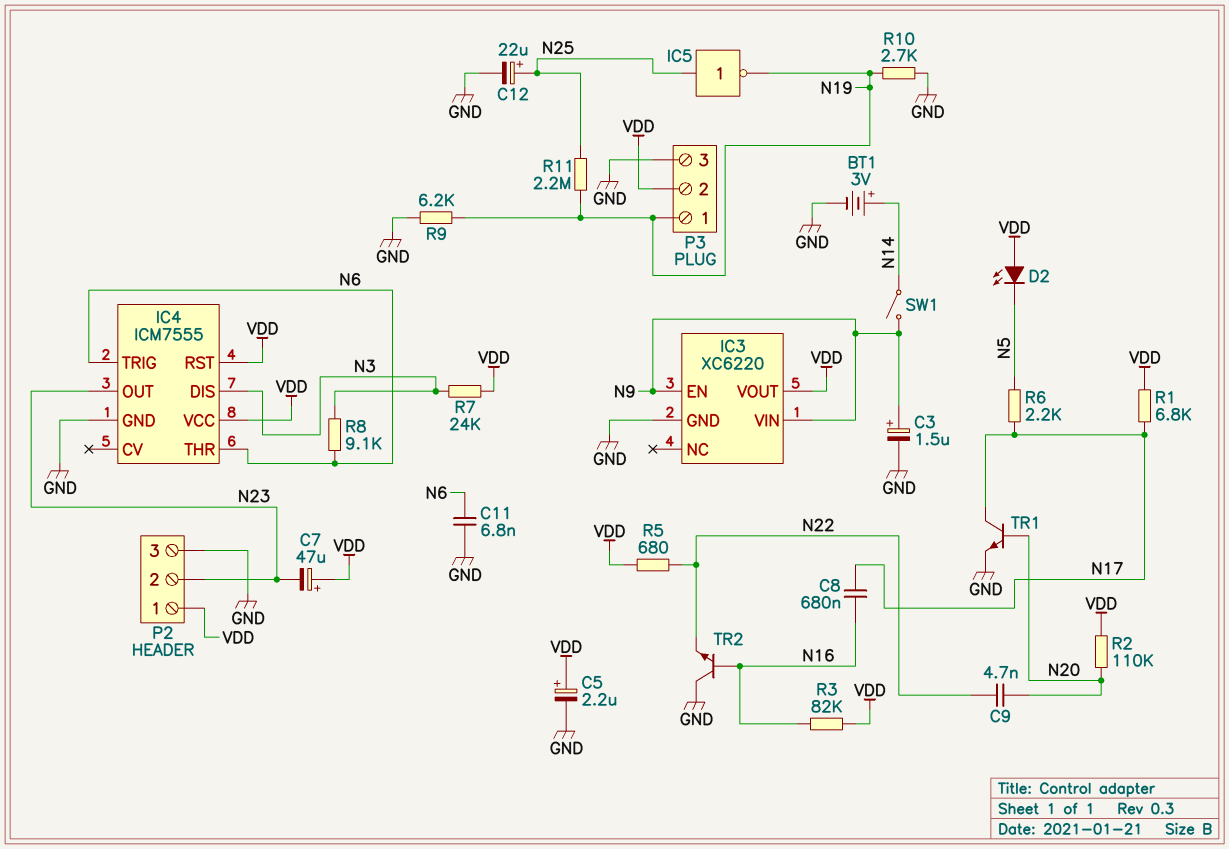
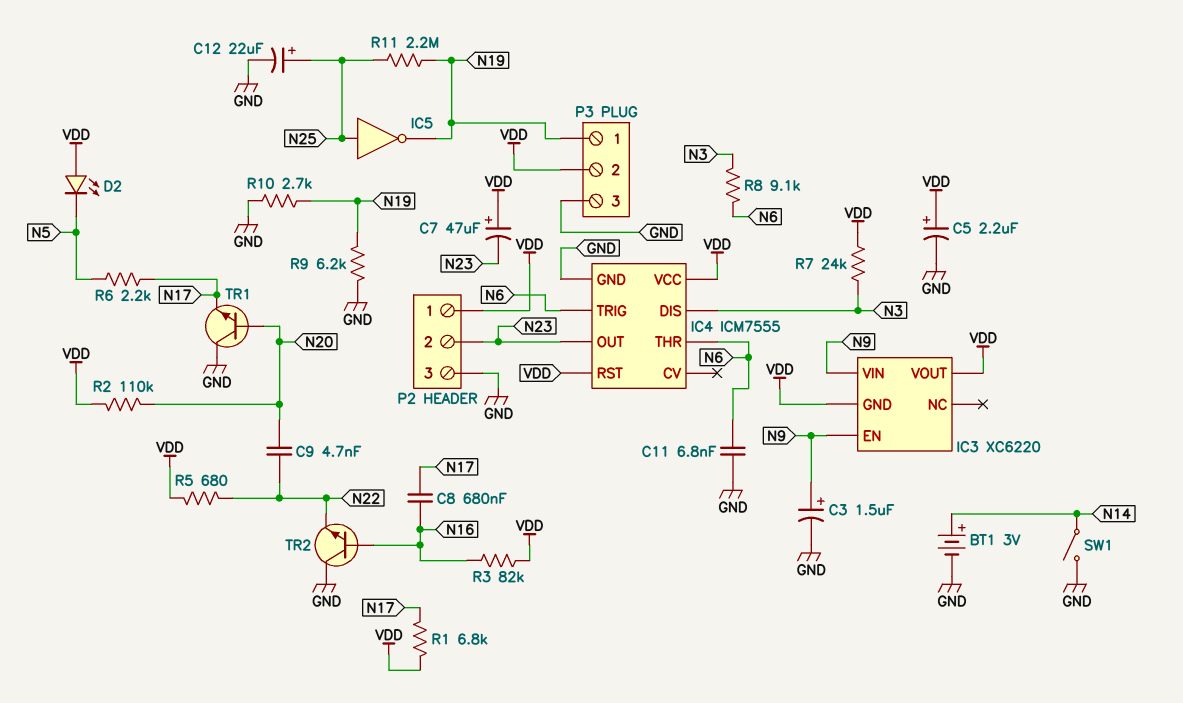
IC3 pin GND: GND -> VDD
SW1: switch (N9, N14) -> switch (GND, N14)
TR1: NPN (B N20, C N17, E GND) -> NPN (B N20, C GND, E N17)

